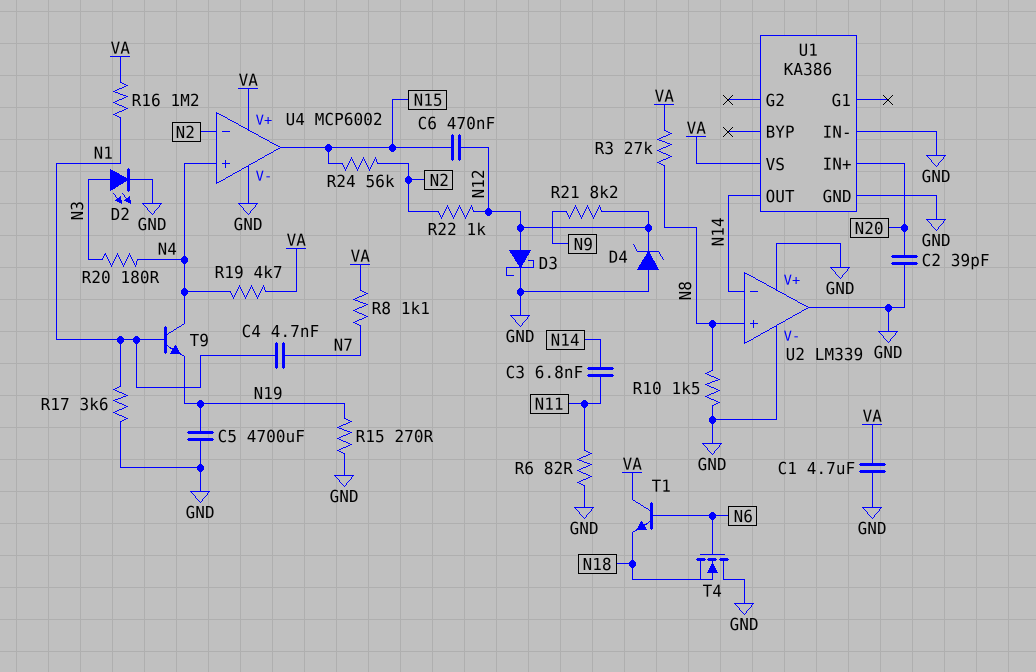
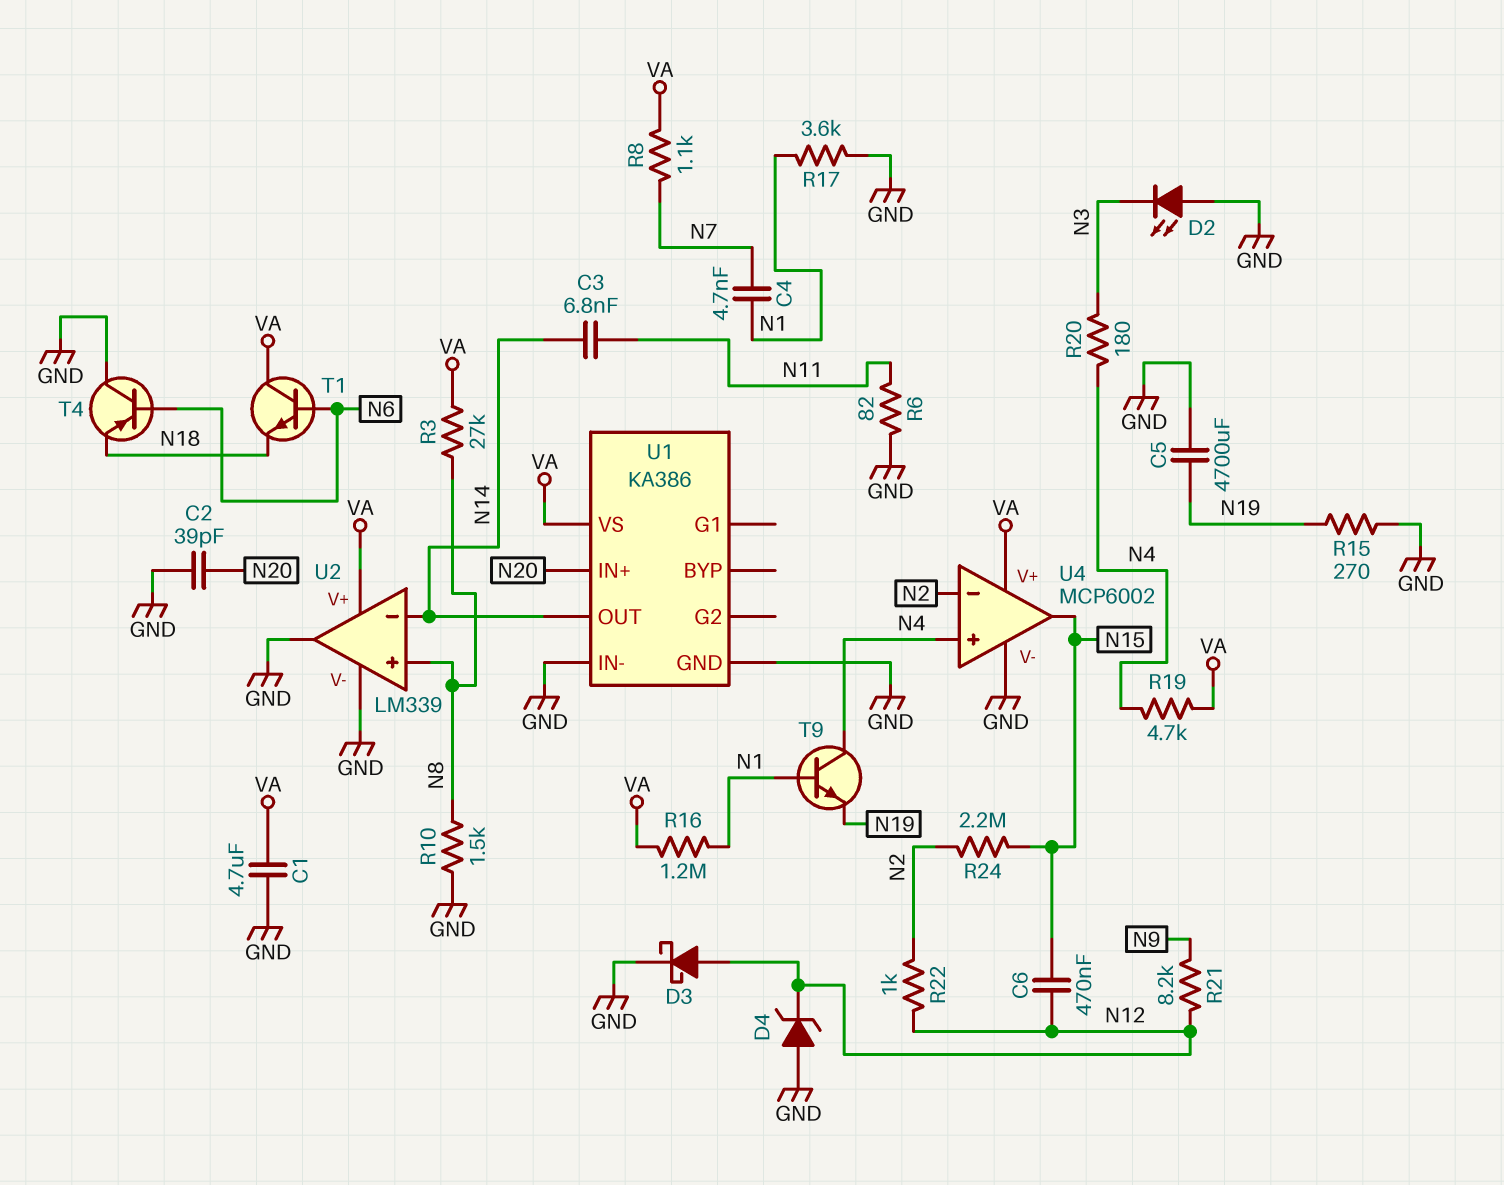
D2: LED (A N3, K GND) -> LED (A GND, K N3)
R24: 56k (N2, N15) -> 2.2M (N2, N15)
T4: NMOS (G N6, D GND, S N18) -> PNP (B N6, C GND, E N18)
U2 pin V+: GND -> VA

